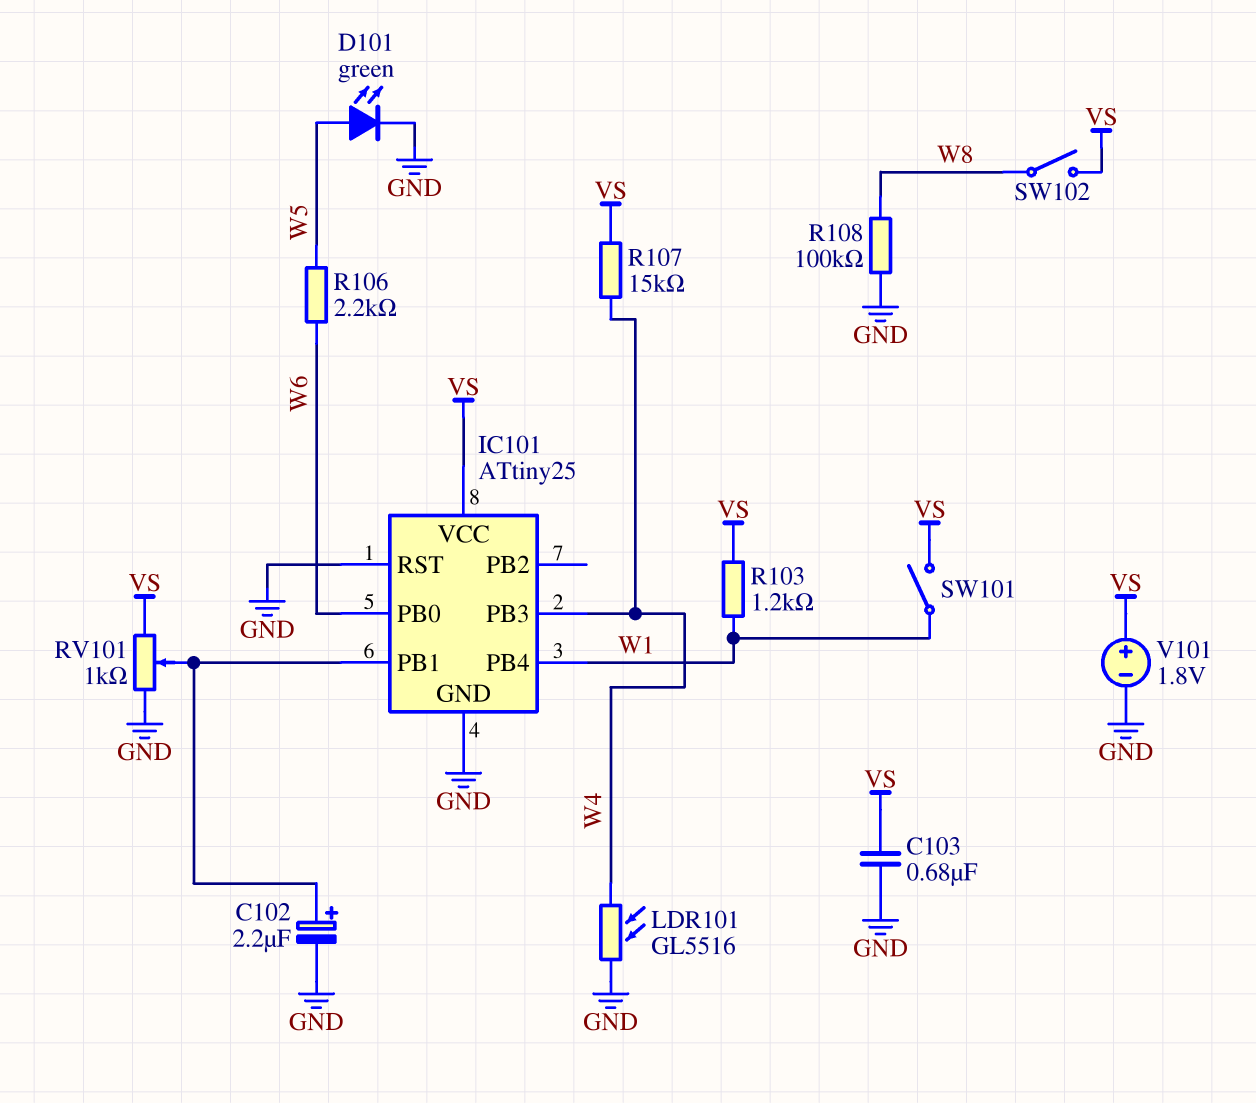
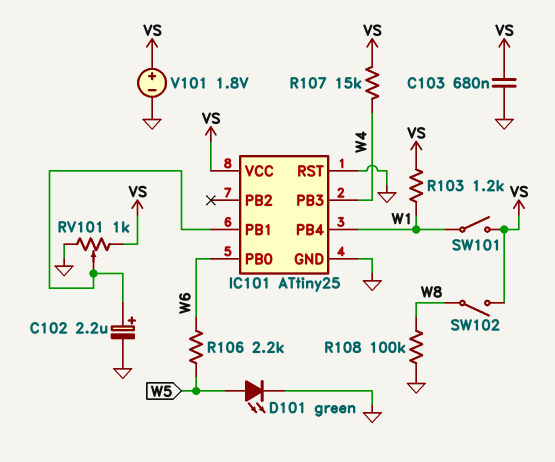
LDR101: GL5516 (GND, W4) -> none

